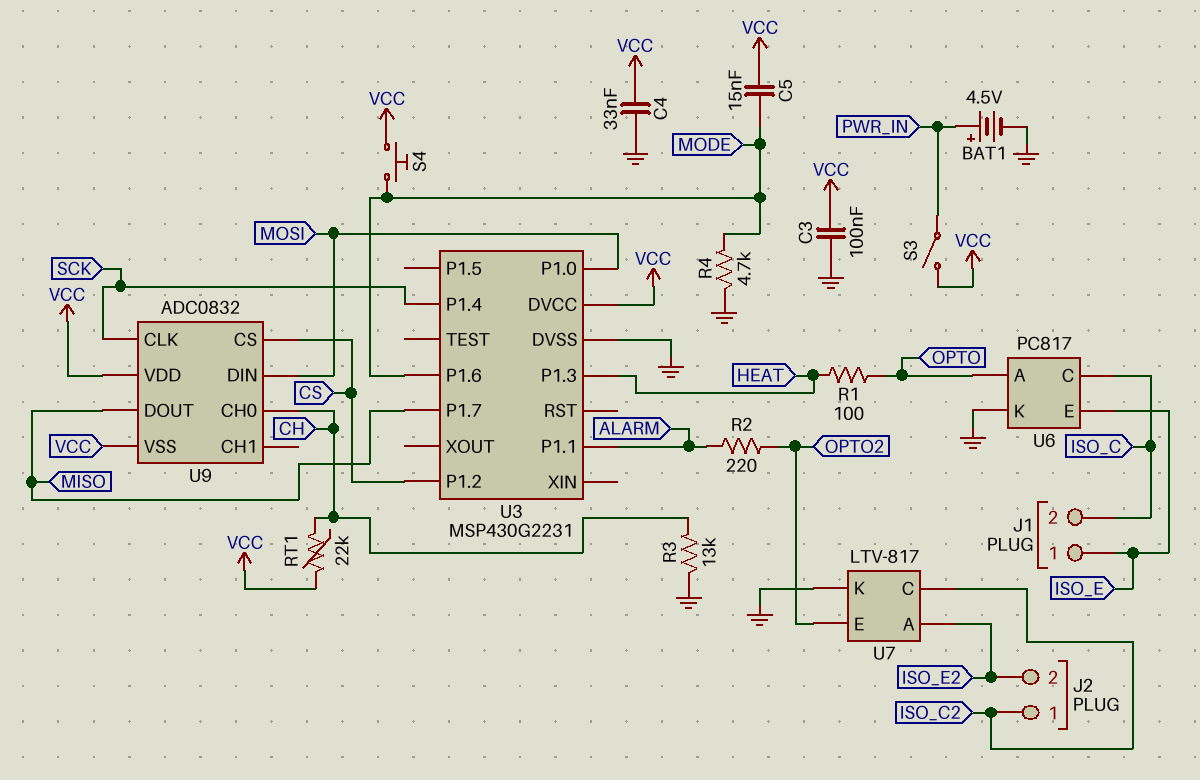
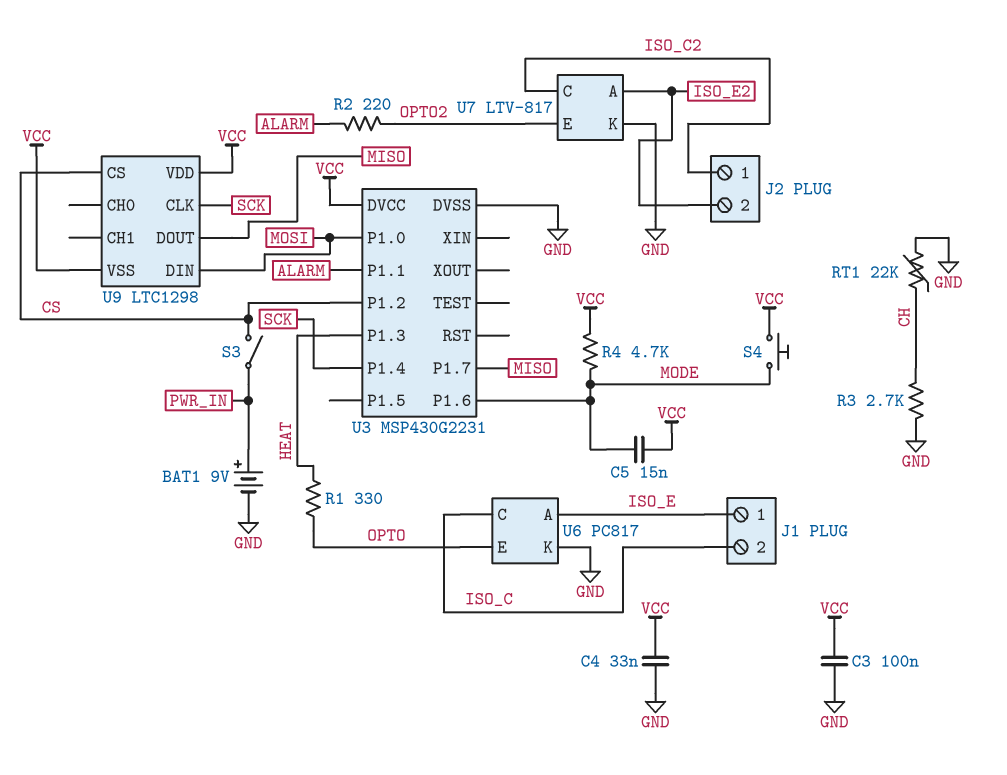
BAT1: 4.5V (plus PWR_IN, minus GND) -> 9V (plus PWR_IN, minus GND)
R1: 100 (HEAT, OPTO) -> 330 (HEAT, OPTO)
R3: 13k (CH, GND) -> 2.7k (CH, GND)
R4: 4.7k (GND, MODE) -> 4.7k (MODE, VCC)
RT1: 22k (CH, VCC) -> 22k (CH, GND)
S3: switch (PWR_IN, VCC) -> switch (CS, PWR_IN)
U6 pin A: OPTO -> ISO_E
U6 pin E: ISO_E -> OPTO
U9: ADC0832 -> LTC1298
U9 pin CH0: CH -> none

